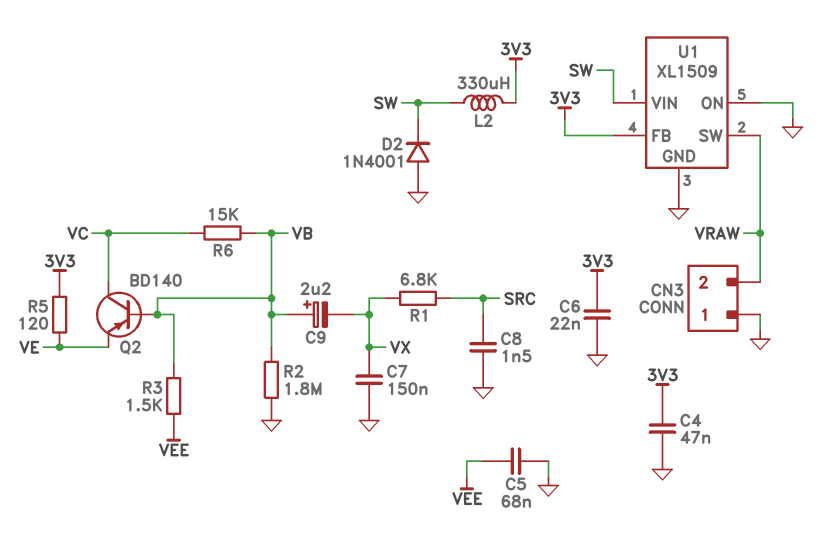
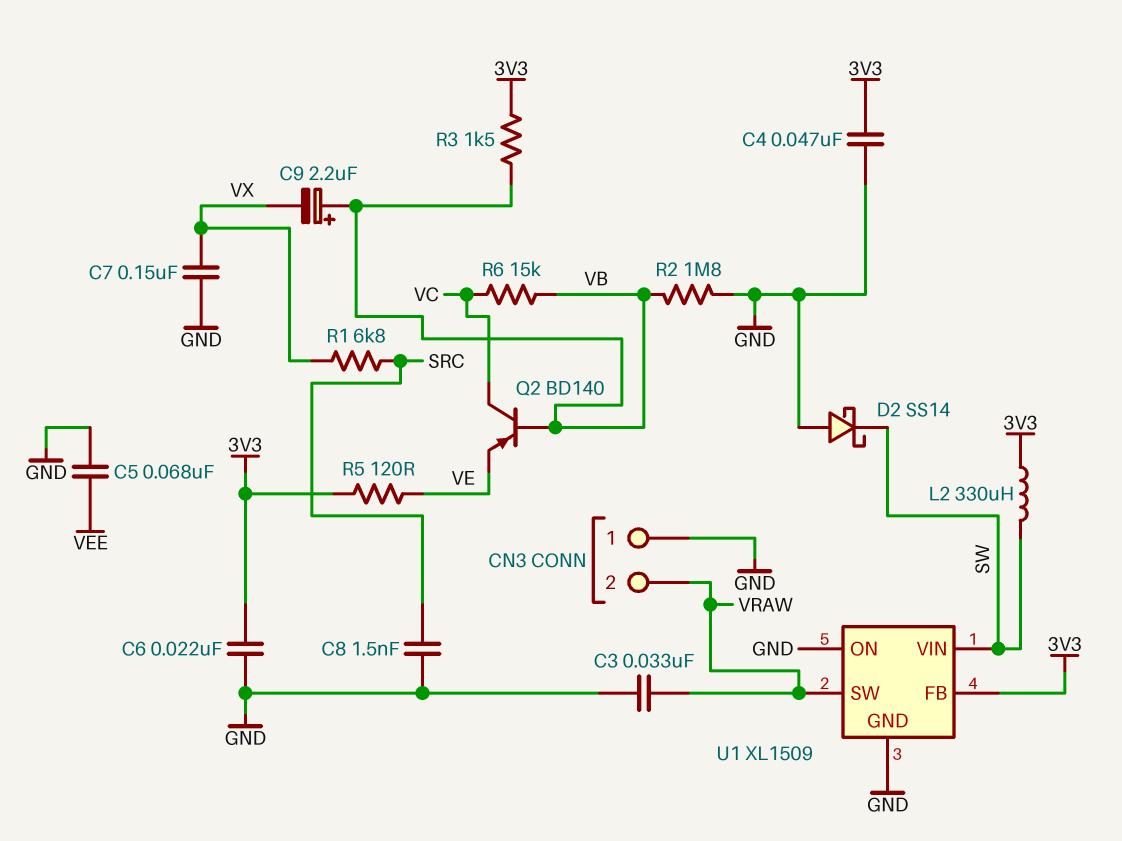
C3: none -> 33nF (GND, VRAW)
D2: diode 1N4001 (A GND, K SW) -> schottky SS14 (A GND, K SW)
R3: 1.5k (VB, VEE) -> 1.5k (3V3, VB)

